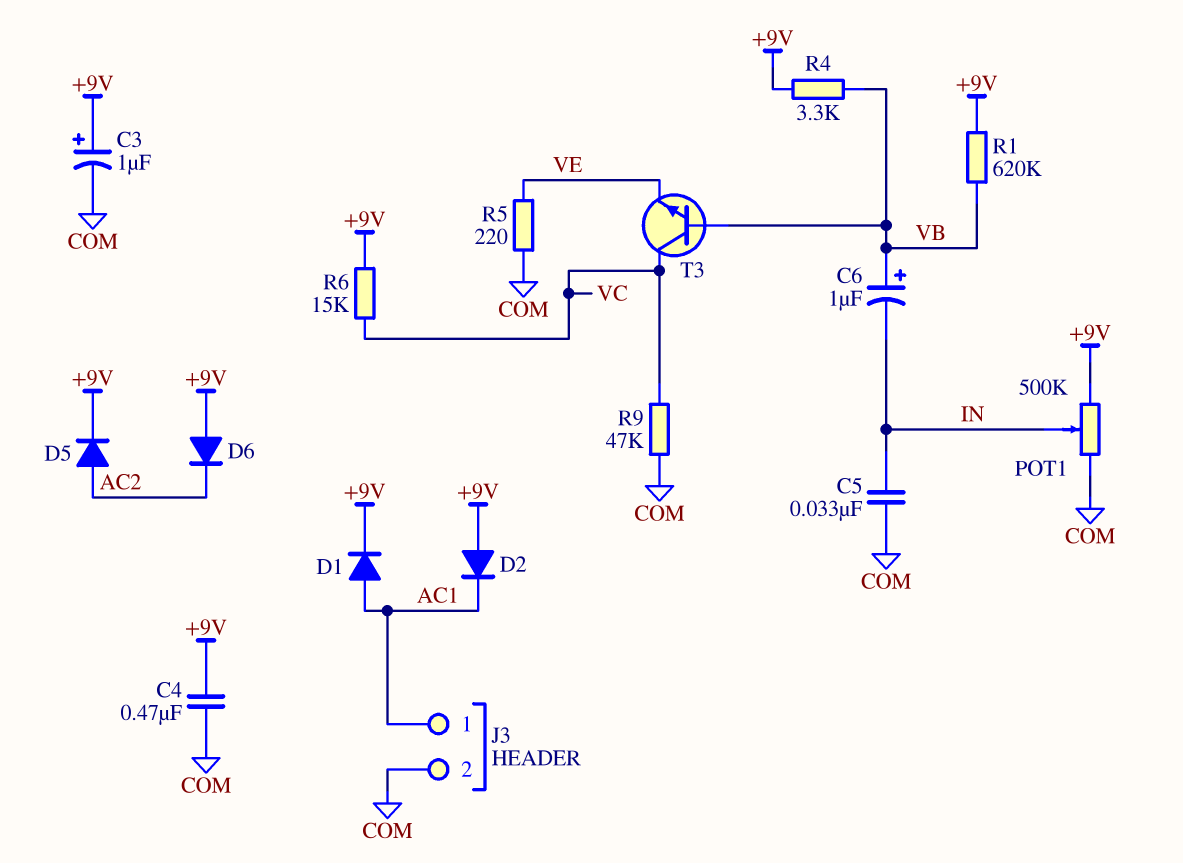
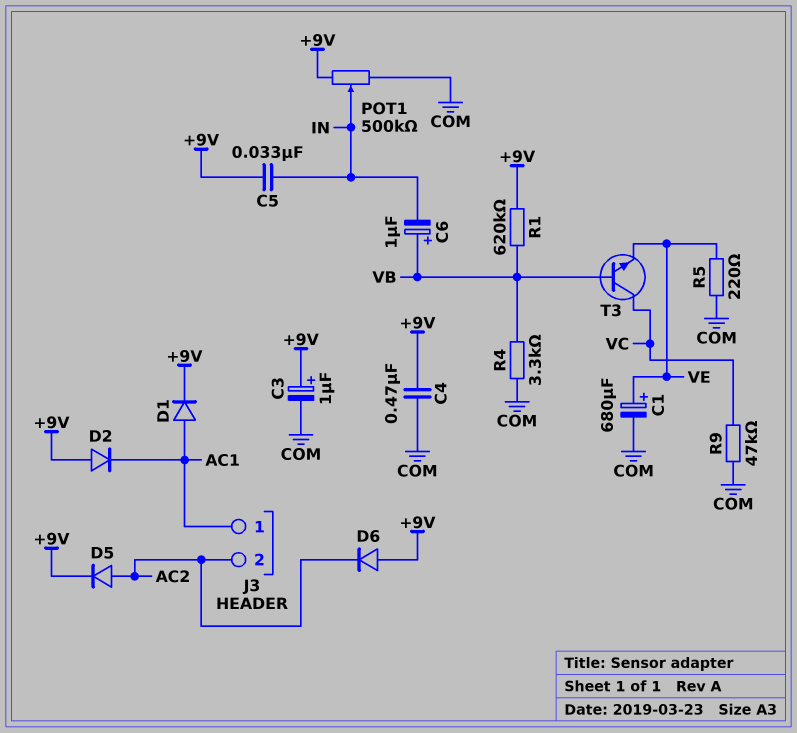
C1: none -> 680uF (plus VE, minus COM)
C5: 33nF (COM, IN) -> 33nF (+9V, IN)
J3 pin 2: COM -> AC2
R4: 3.3k (+9V, VB) -> 3.3k (COM, VB)
R6: 15k (+9V, VC) -> none

